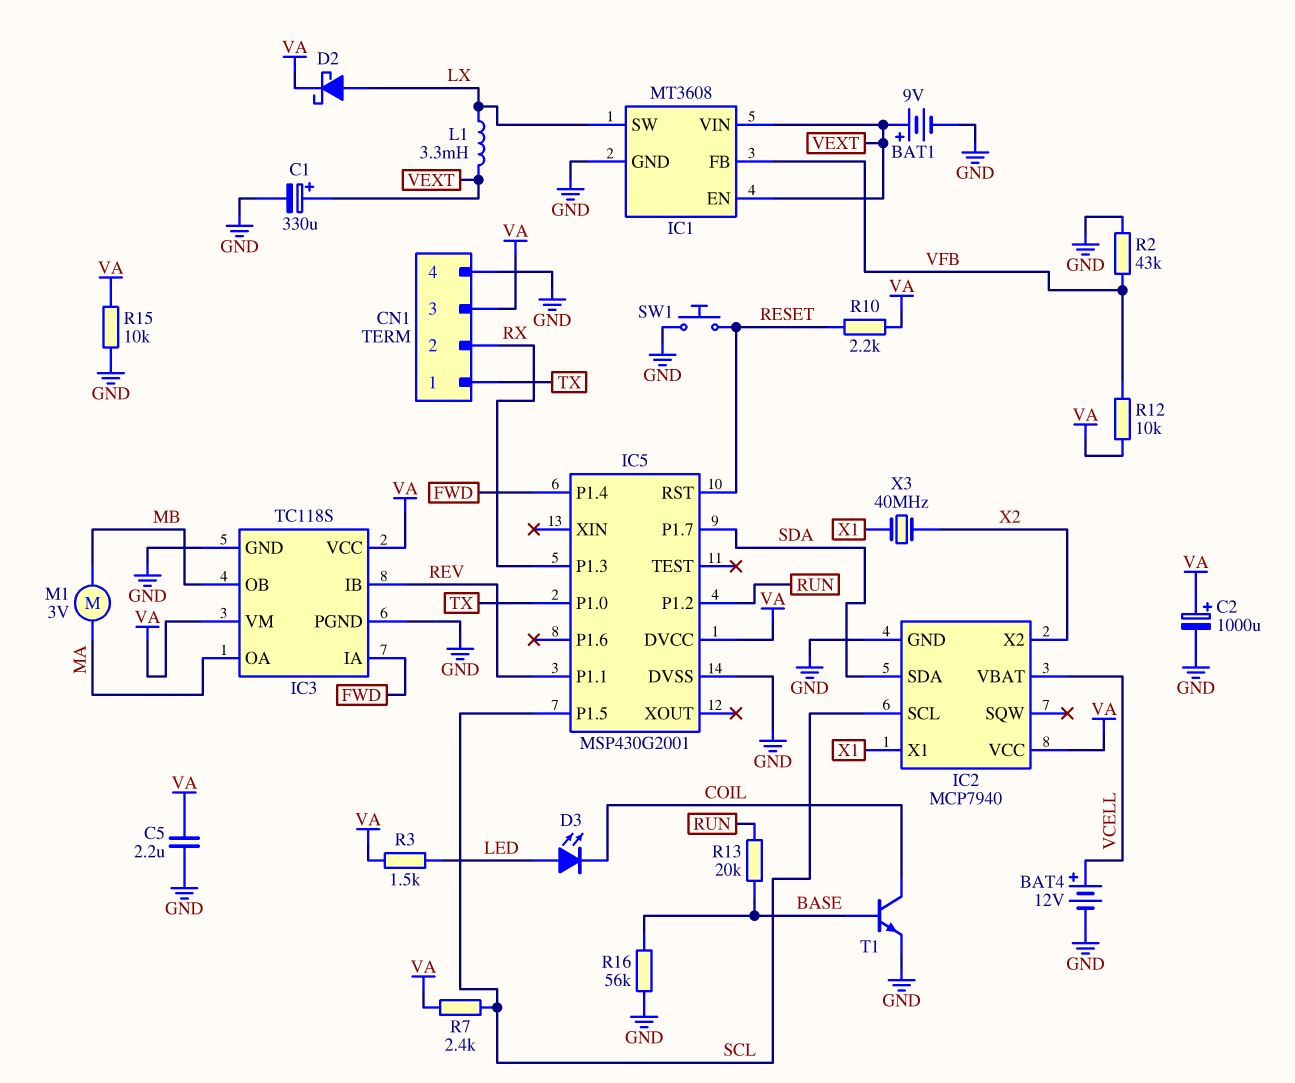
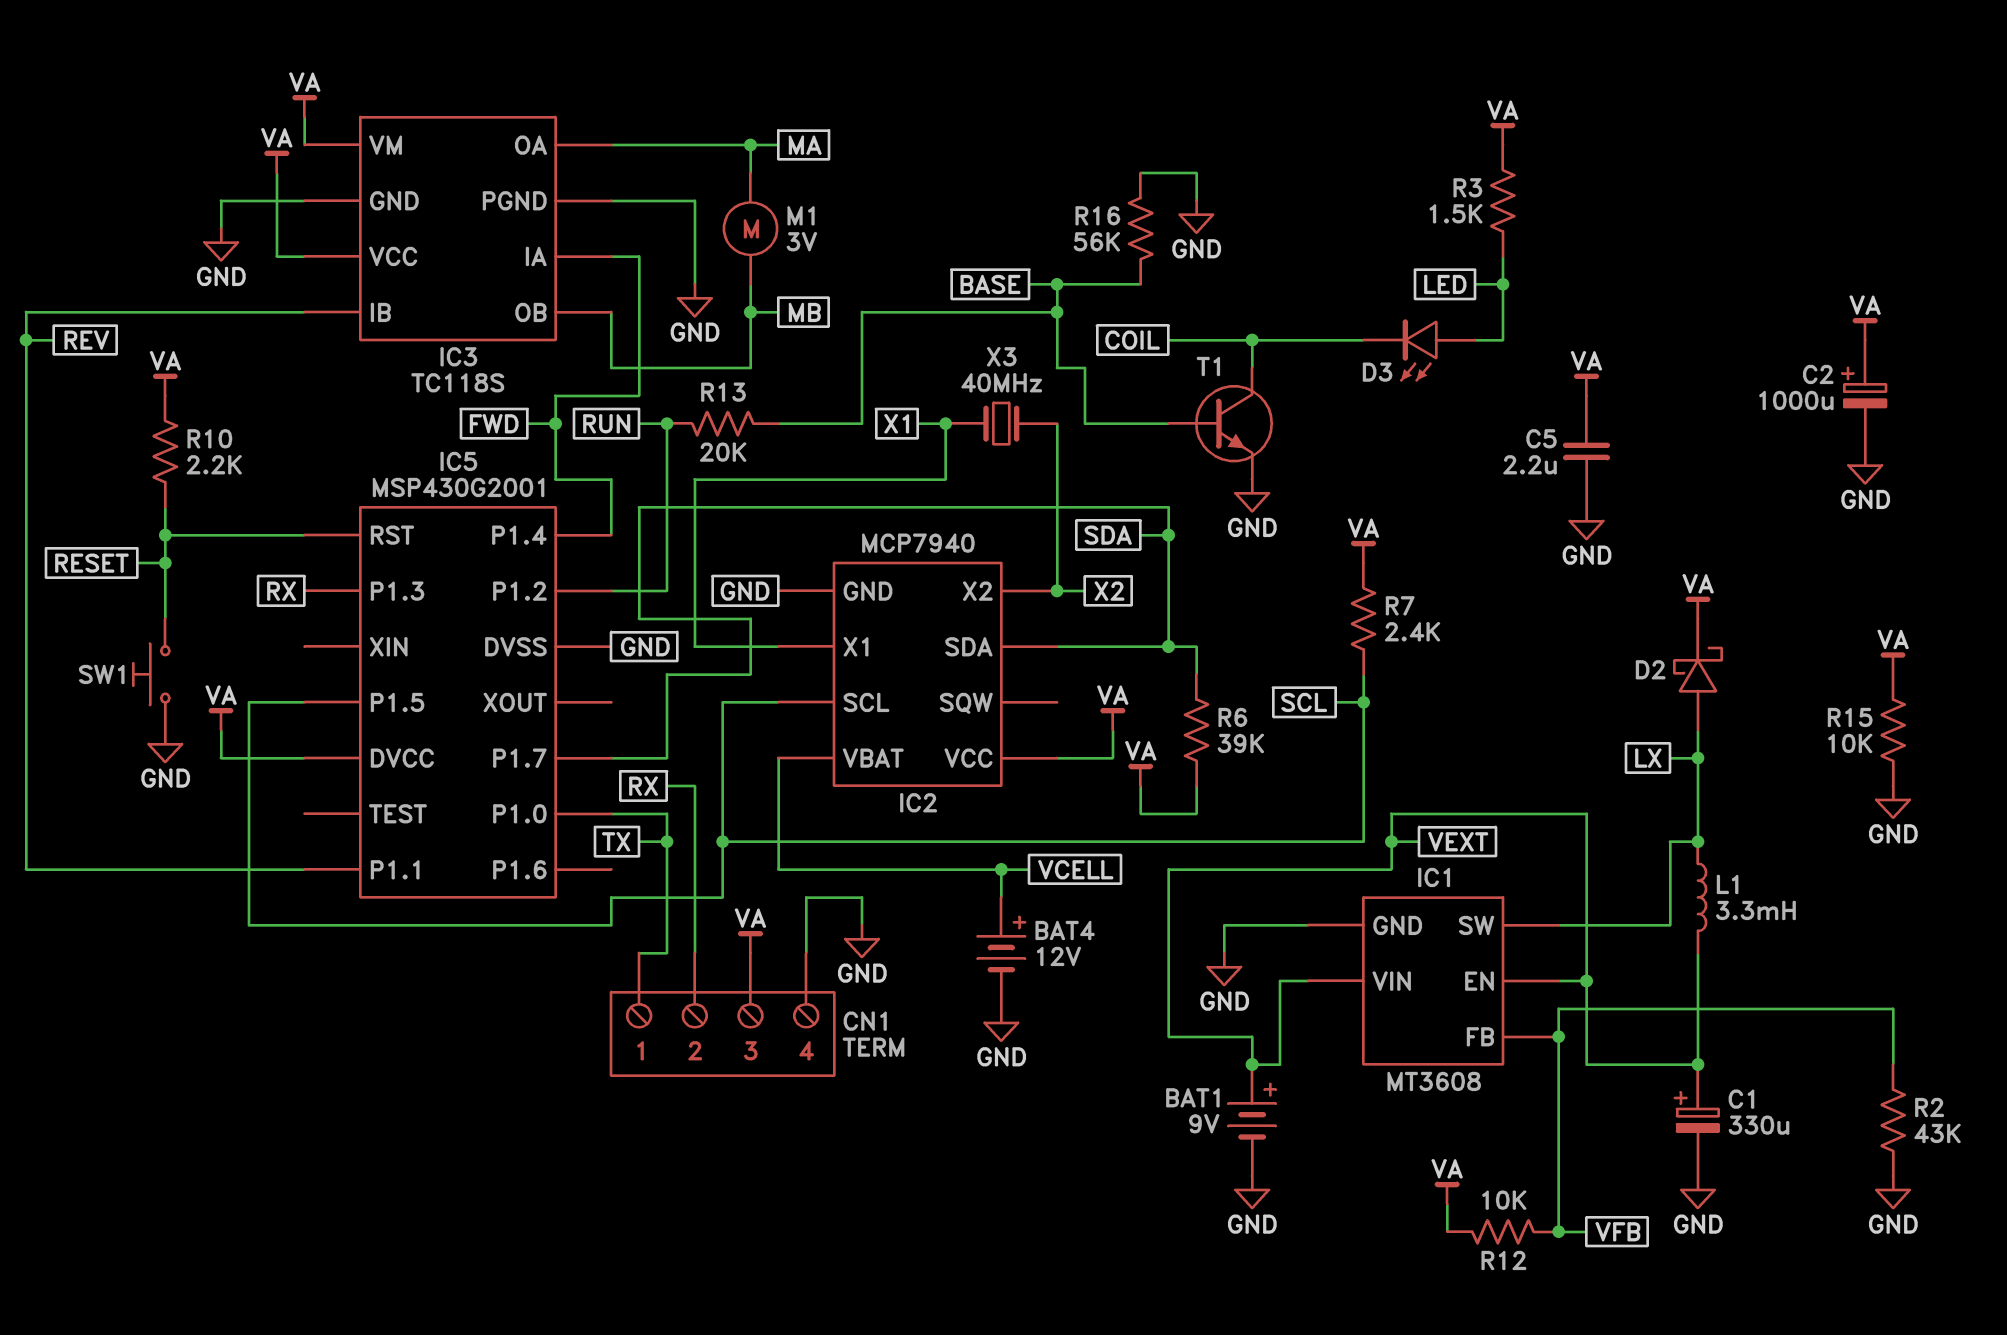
R6: none -> 39k (SDA, VA)

